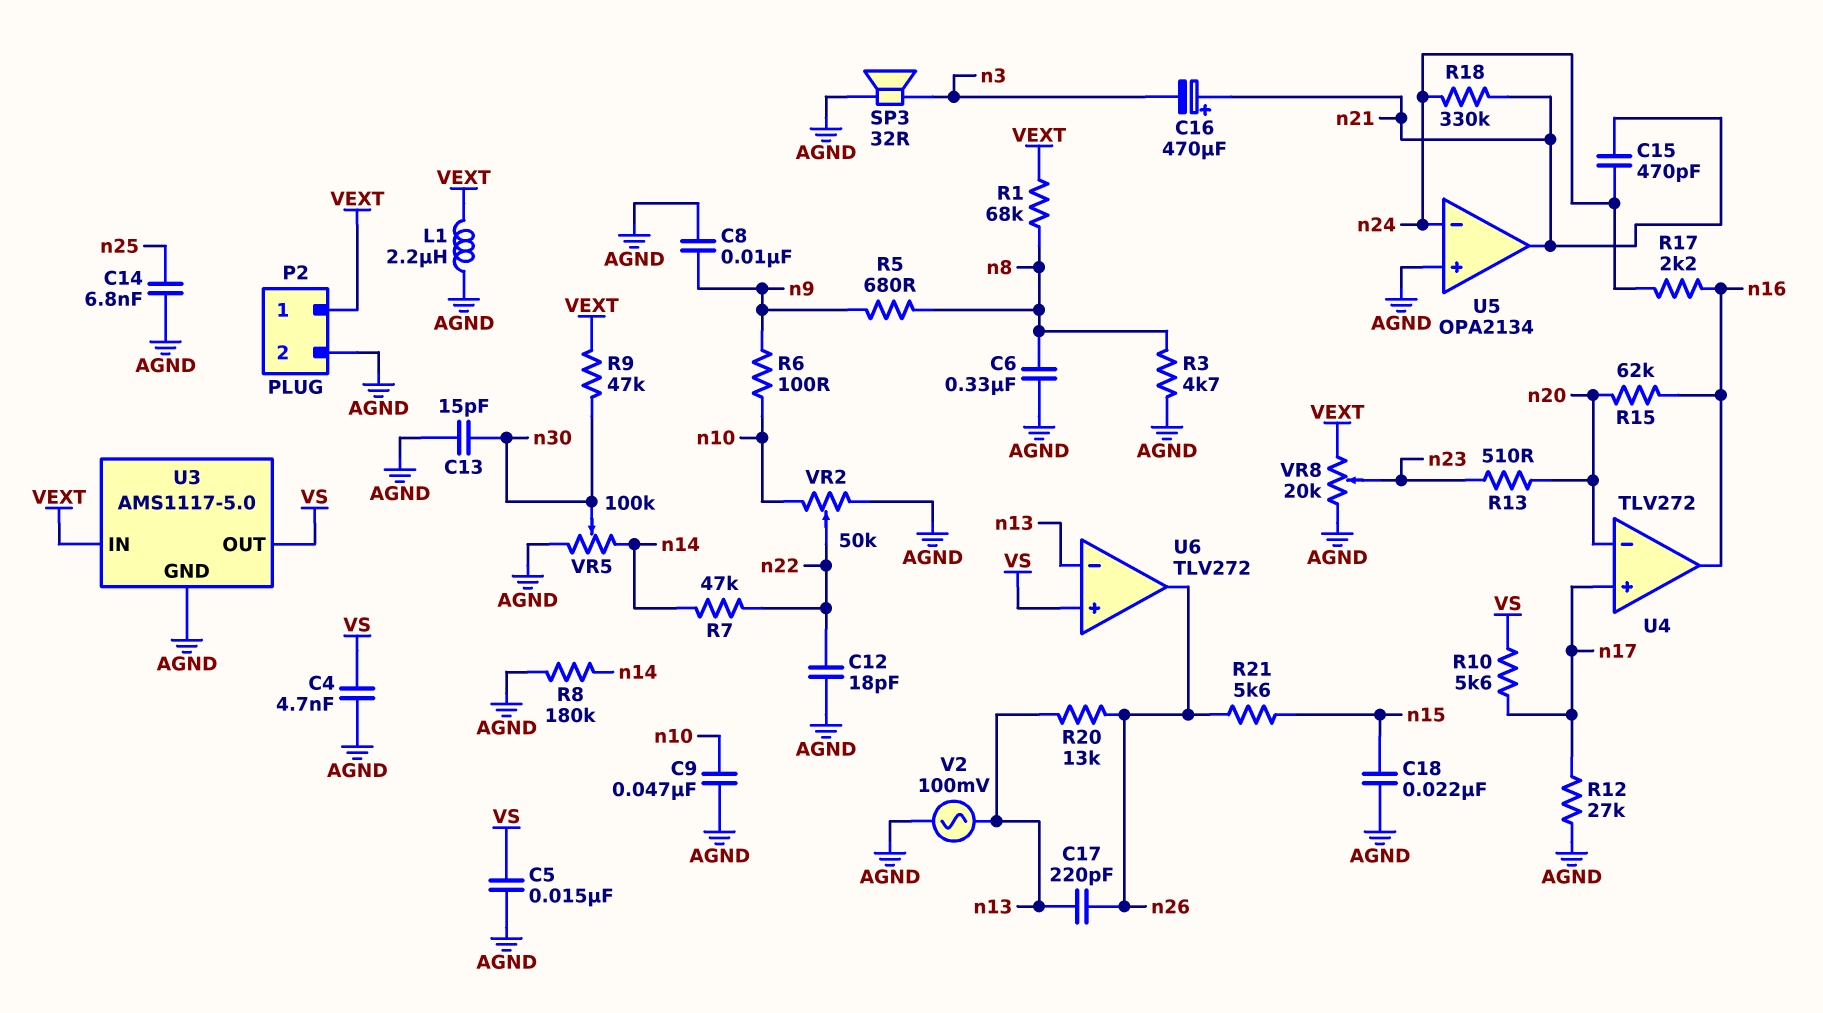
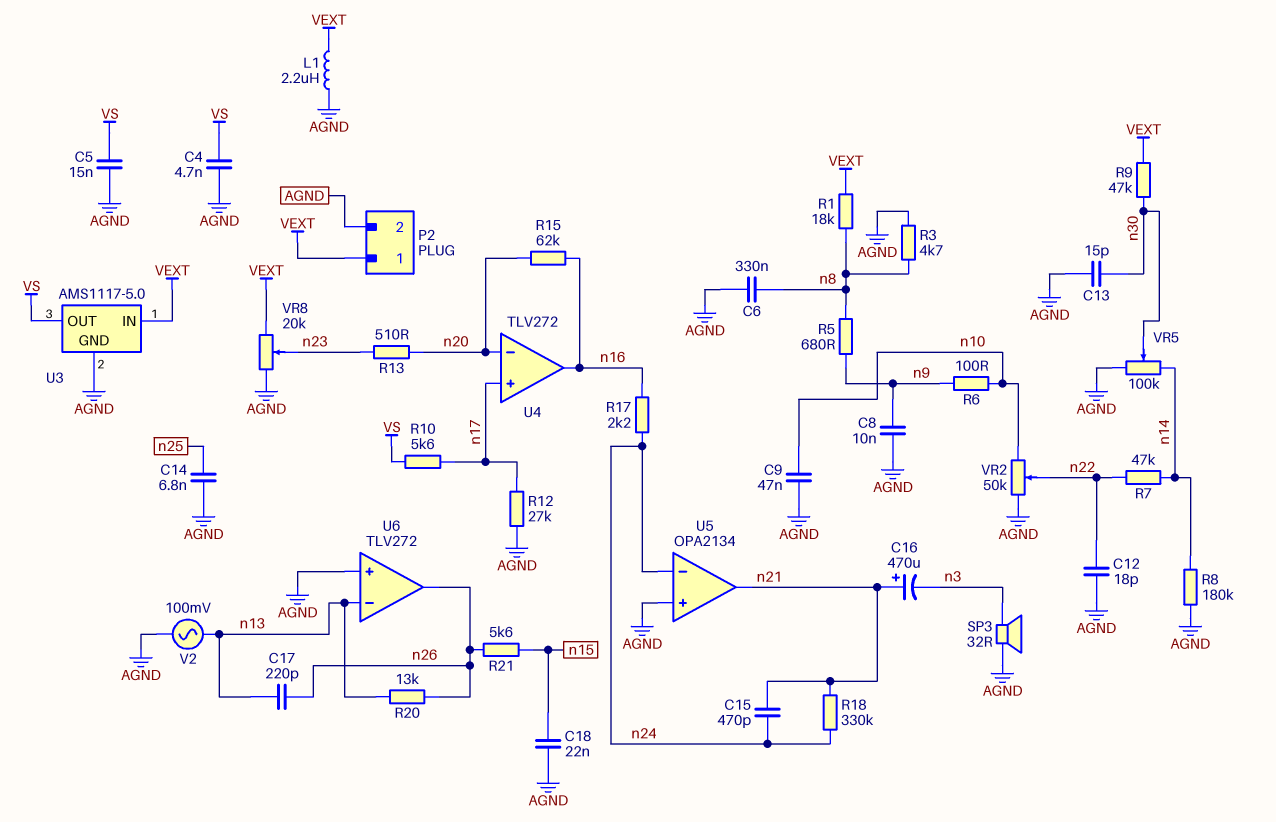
R1: 68k (VEXT, n8) -> 18k (VEXT, n8)
U6 pin in+: VS -> AGND

